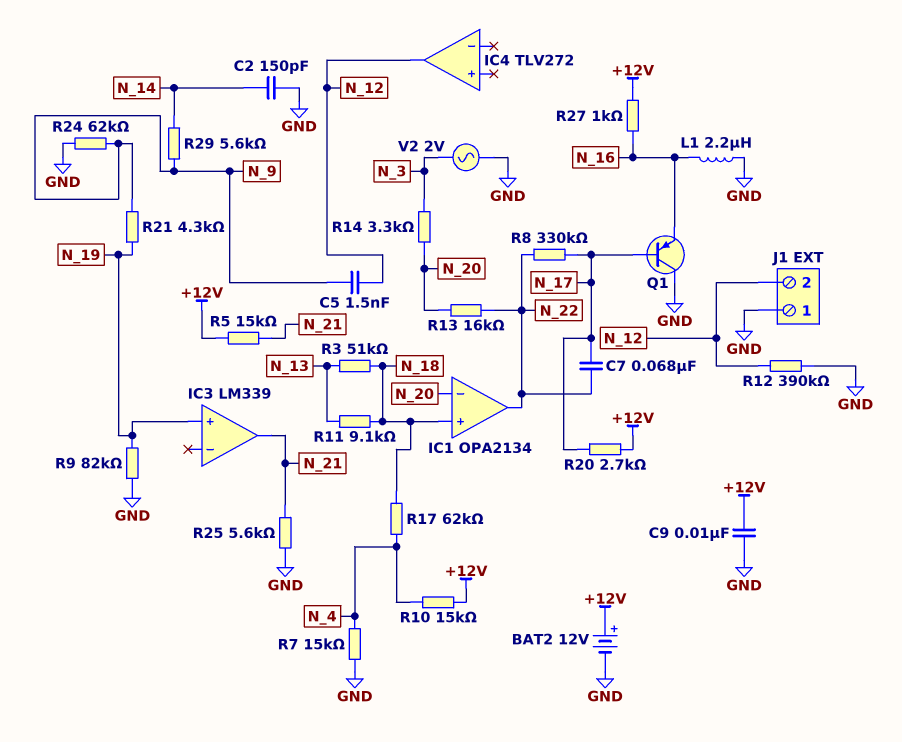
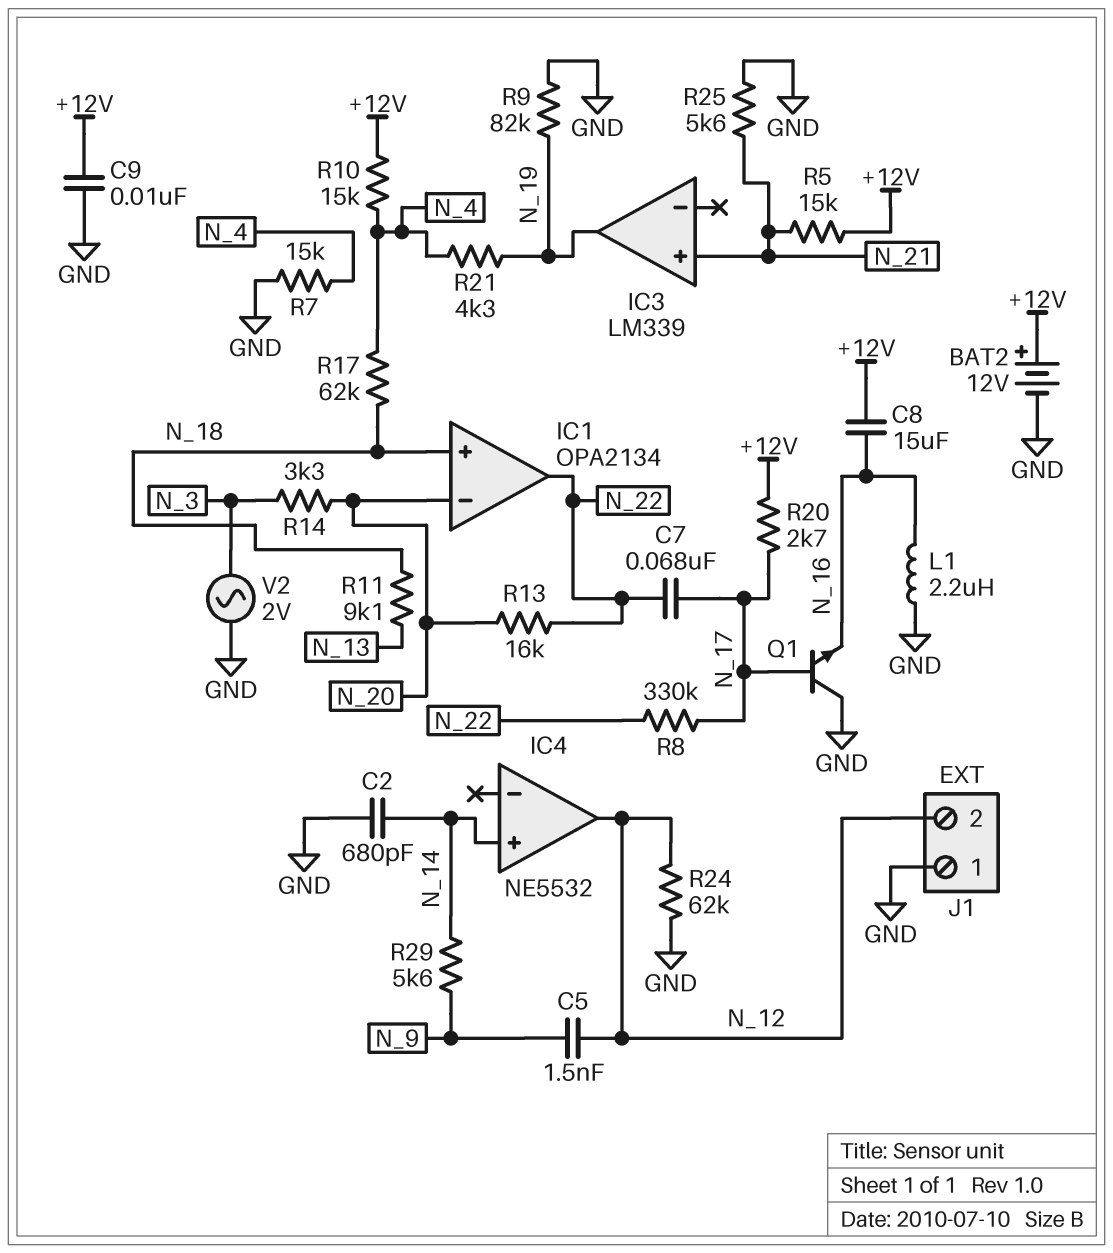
C2: 150pF (GND, N_14) -> 680pF (GND, N_14)
C8: none -> 15uF (+12V, N_16)
IC3 pin in+: N_19 -> N_21
IC3 pin out: N_21 -> N_19
IC4: TLV272 -> NE5532
IC4 pin in+: none -> N_14
Q1: PNP (B N_17, C GND, E N_16) -> NPN (B N_17, C GND, E N_16)
R3: 51k (N_13, N_18) -> none
R12: 390k (GND, N_12) -> none
R21: 4.3k (N_9, N_19) -> 4.3k (N_4, N_19)
R24: 62k (GND, N_9) -> 62k (GND, N_12)
R27: 1k (+12V, N_16) -> none

